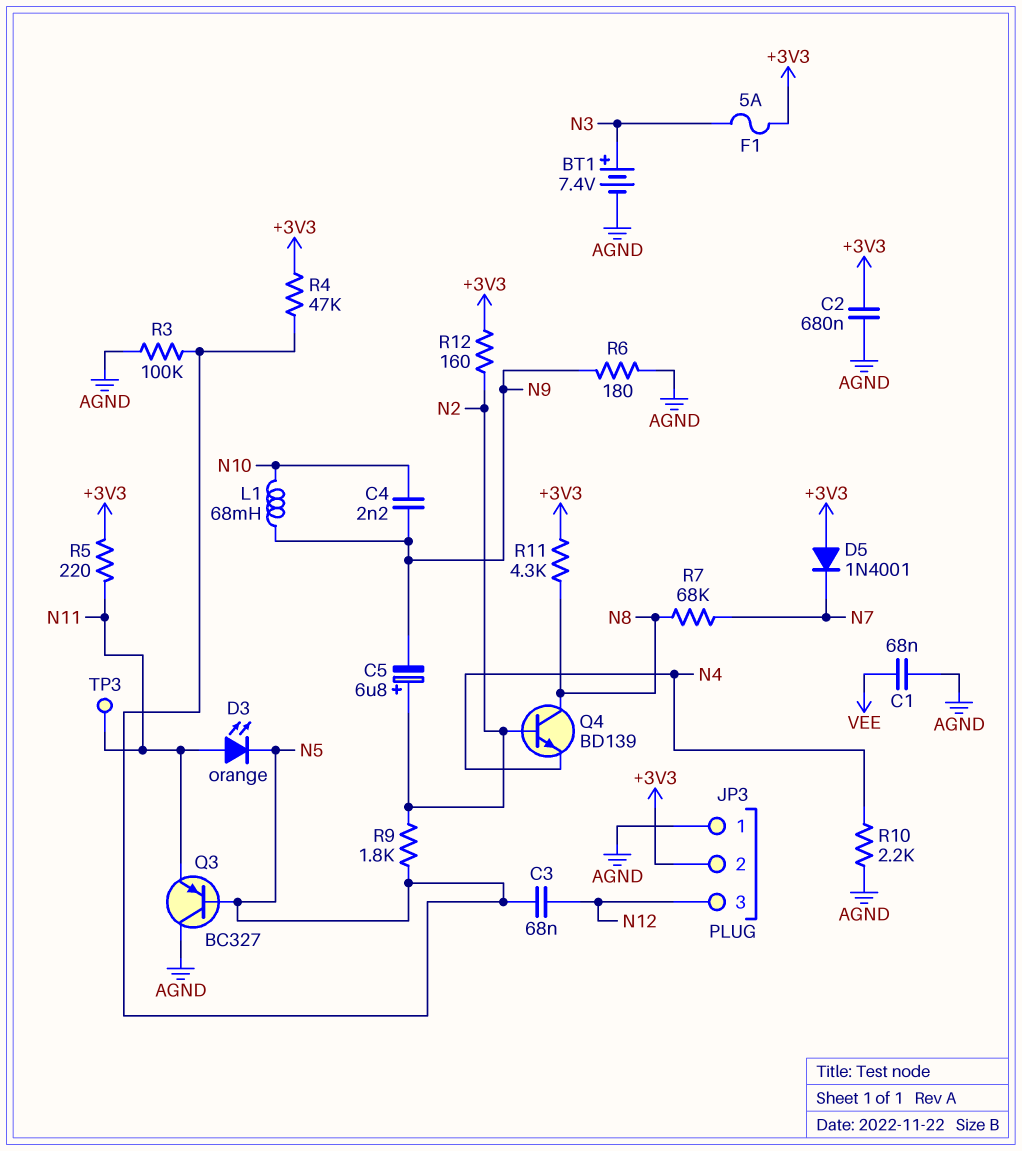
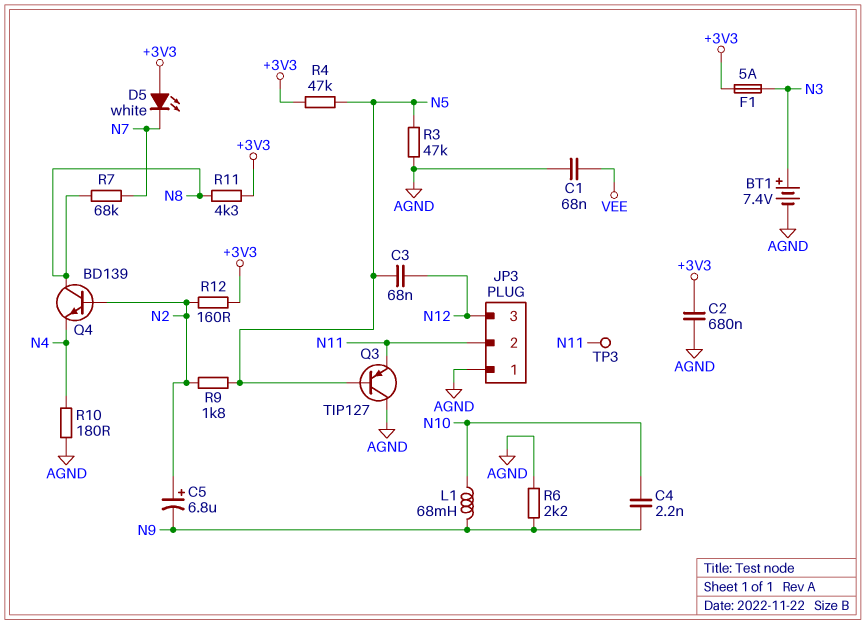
D3: LED orange (A N11, K N5) -> none
D5: diode 1N4001 (A +3V3, K N7) -> LED white (A +3V3, K N7)
JP3 pin 2: +3V3 -> N11
Q3: PNP BC327 (B N5, C AGND, E N11) -> PNP TIP127 (B N5, C AGND, E N11)
R3: 100k (AGND, N5) -> 47k (AGND, N5)
R5: 220 (+3V3, N11) -> none
R6: 180 (AGND, N9) -> 2.2k (AGND, N9)
R10: 2.2k (AGND, N4) -> 180 (AGND, N4)

